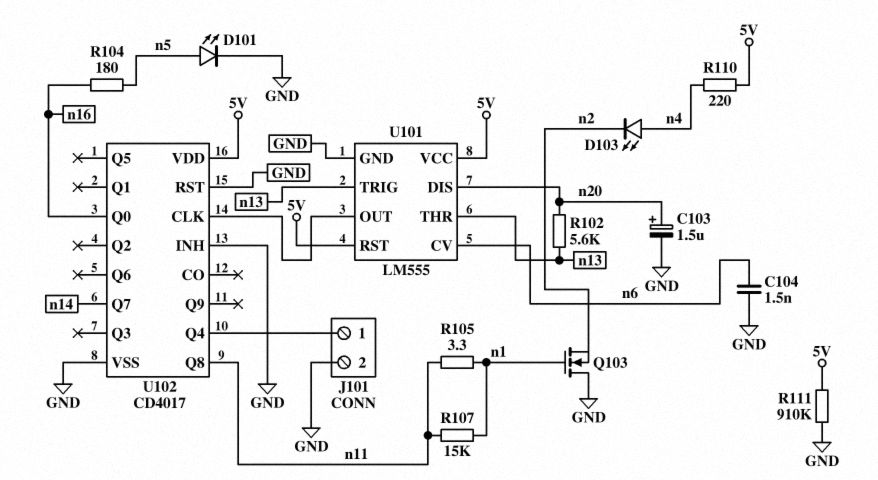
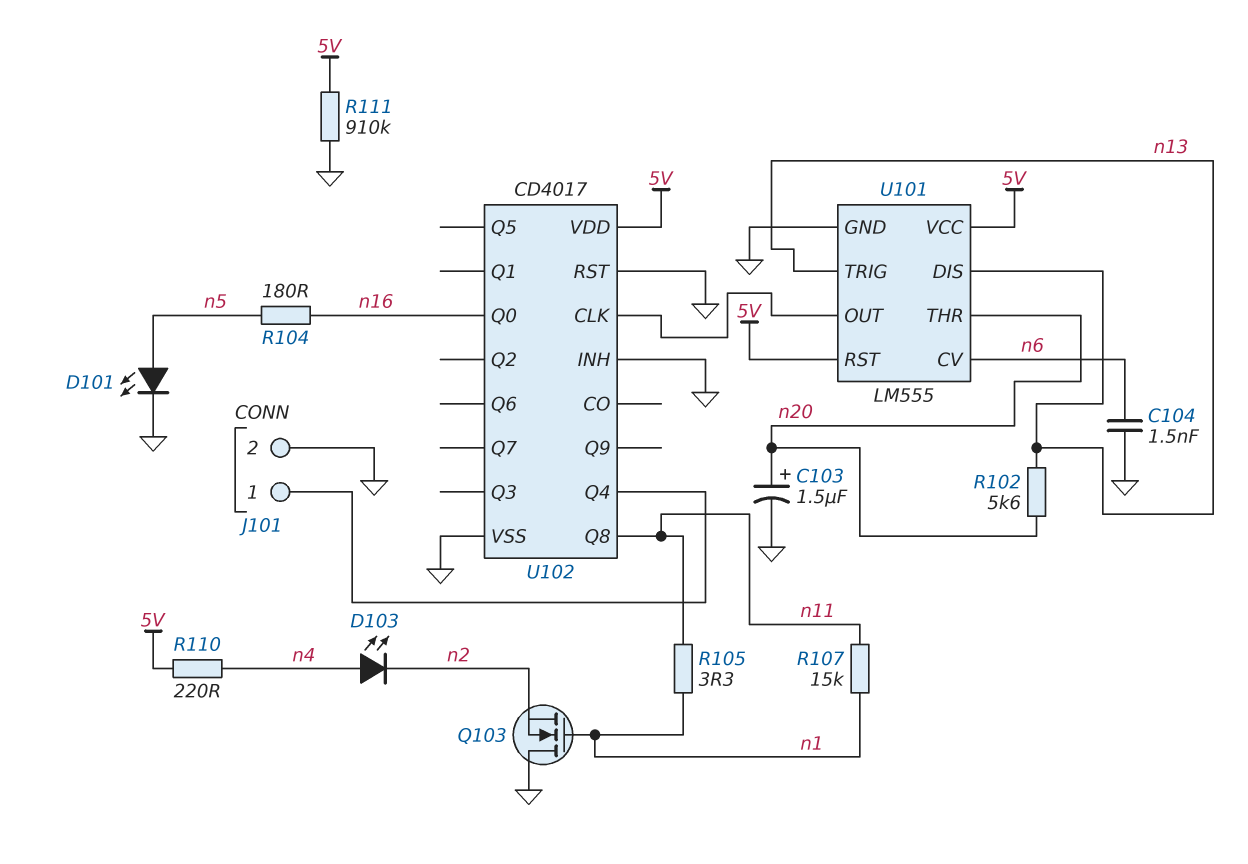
U101 pin DIS: n20 -> n13
U101 pin THR: n13 -> n20
U102 pin Q7: n14 -> none

